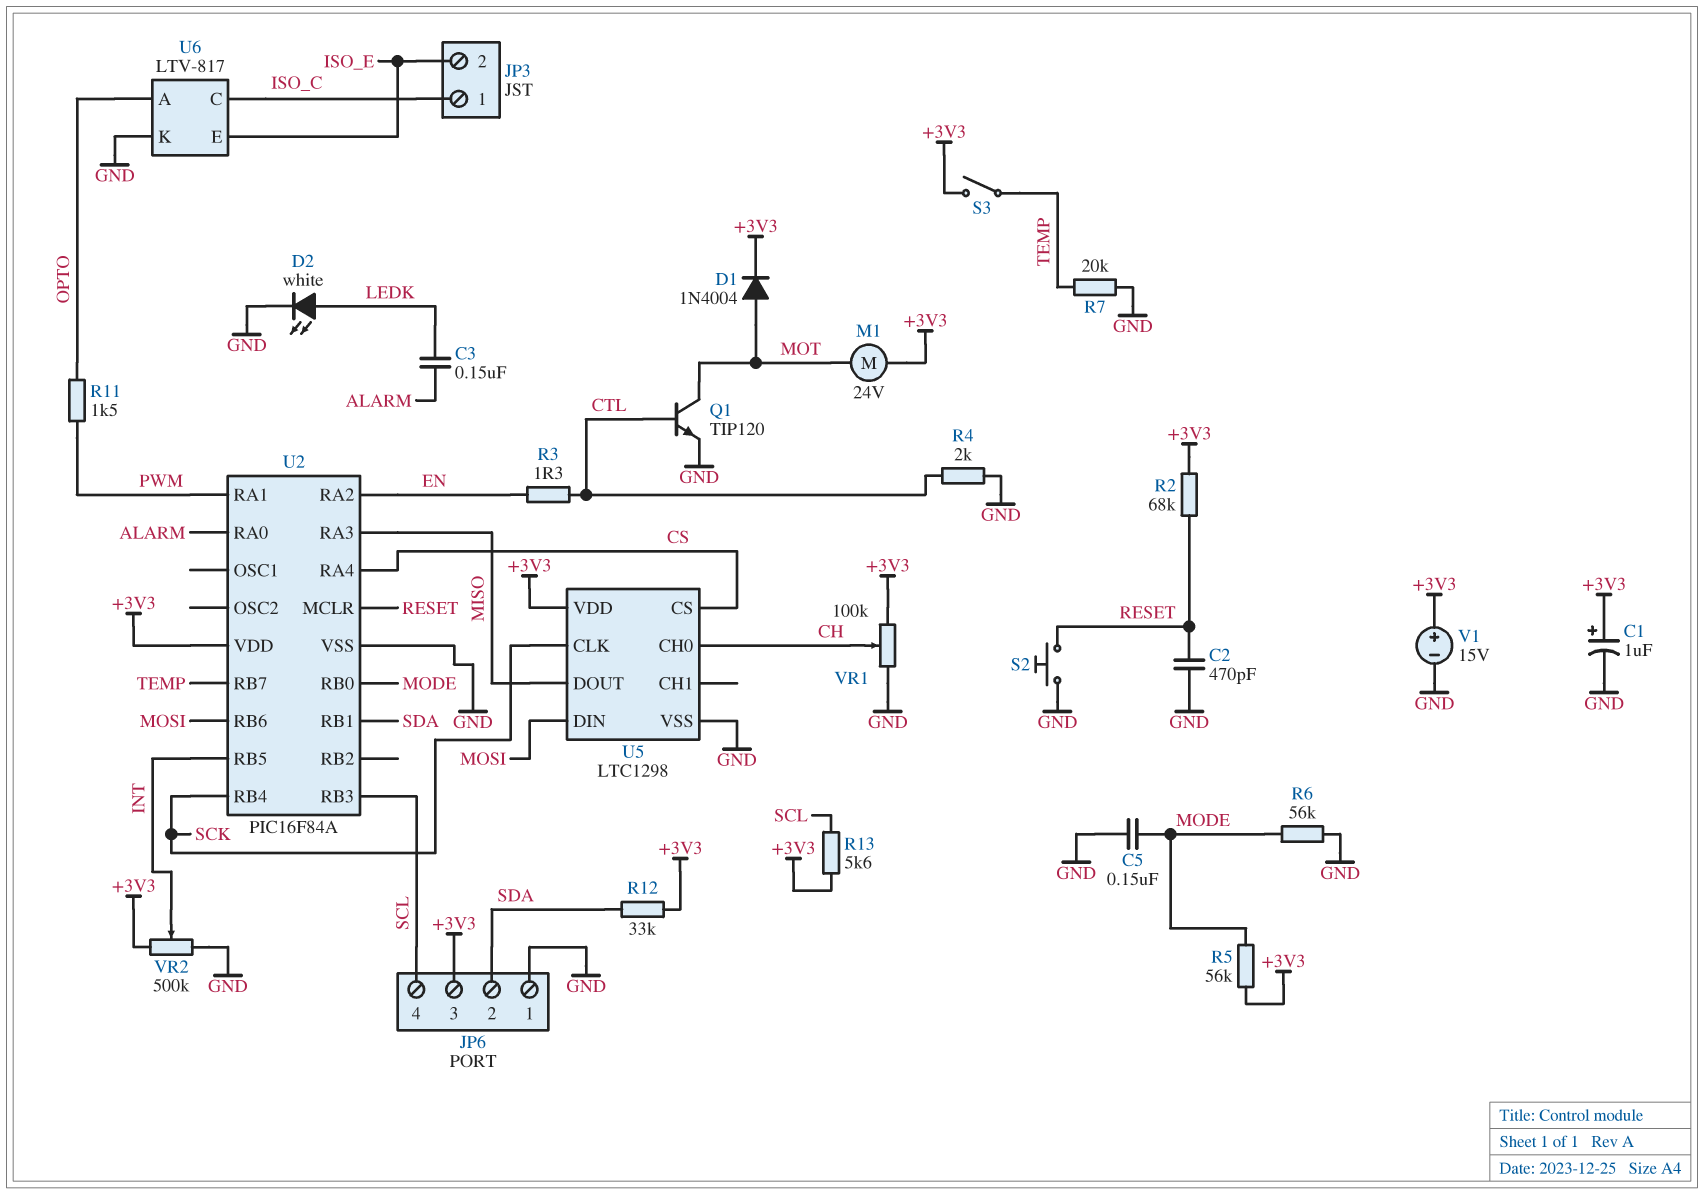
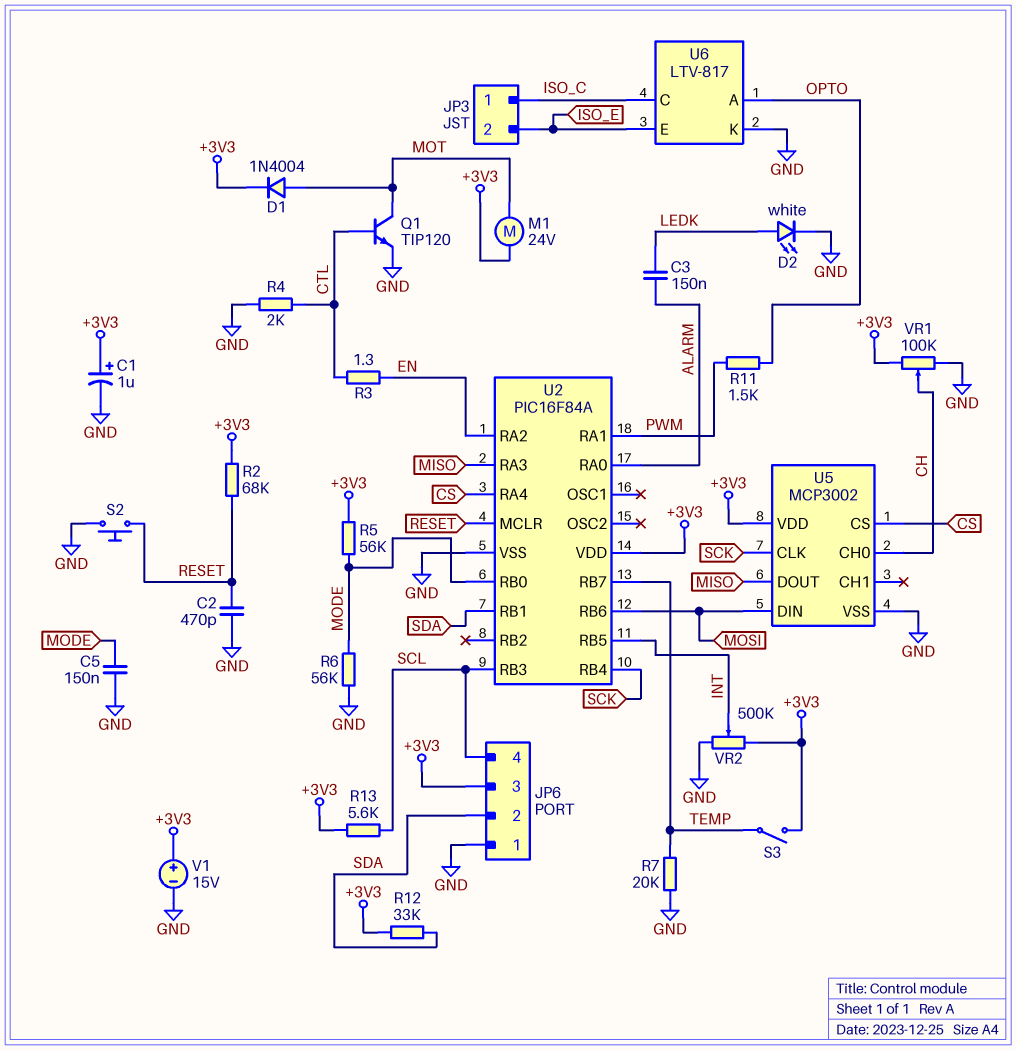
U5: LTC1298 -> MCP3002

